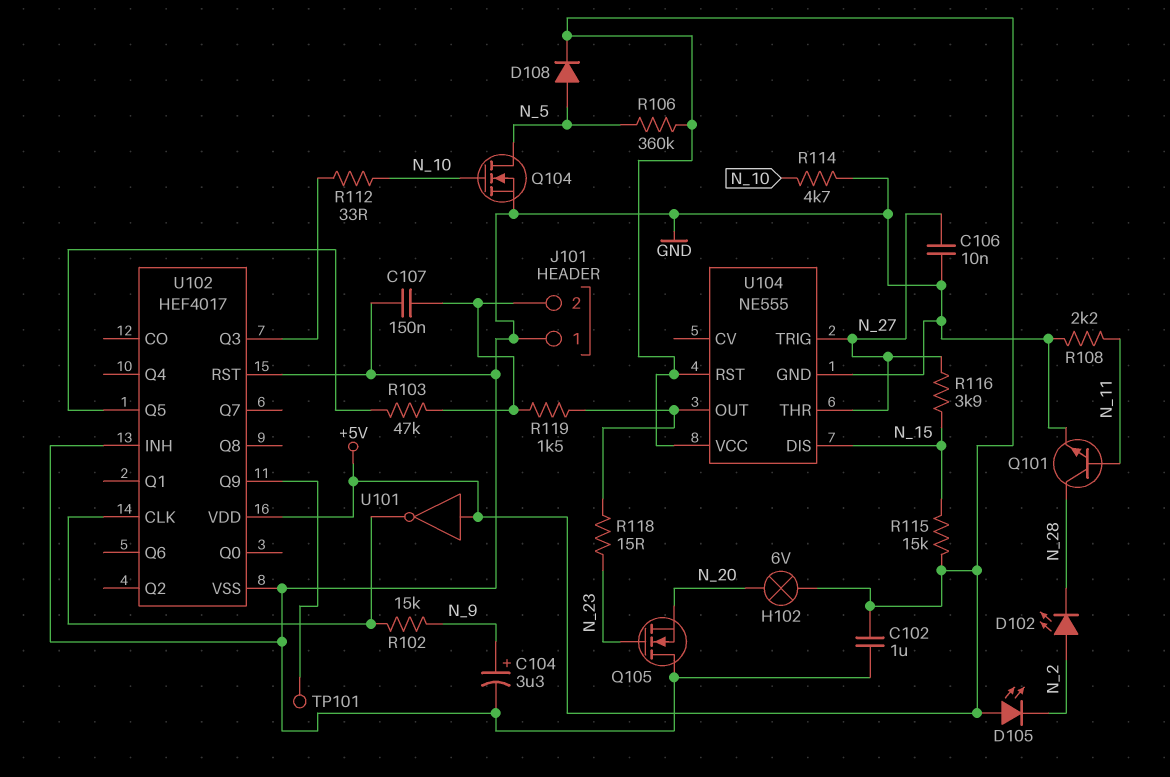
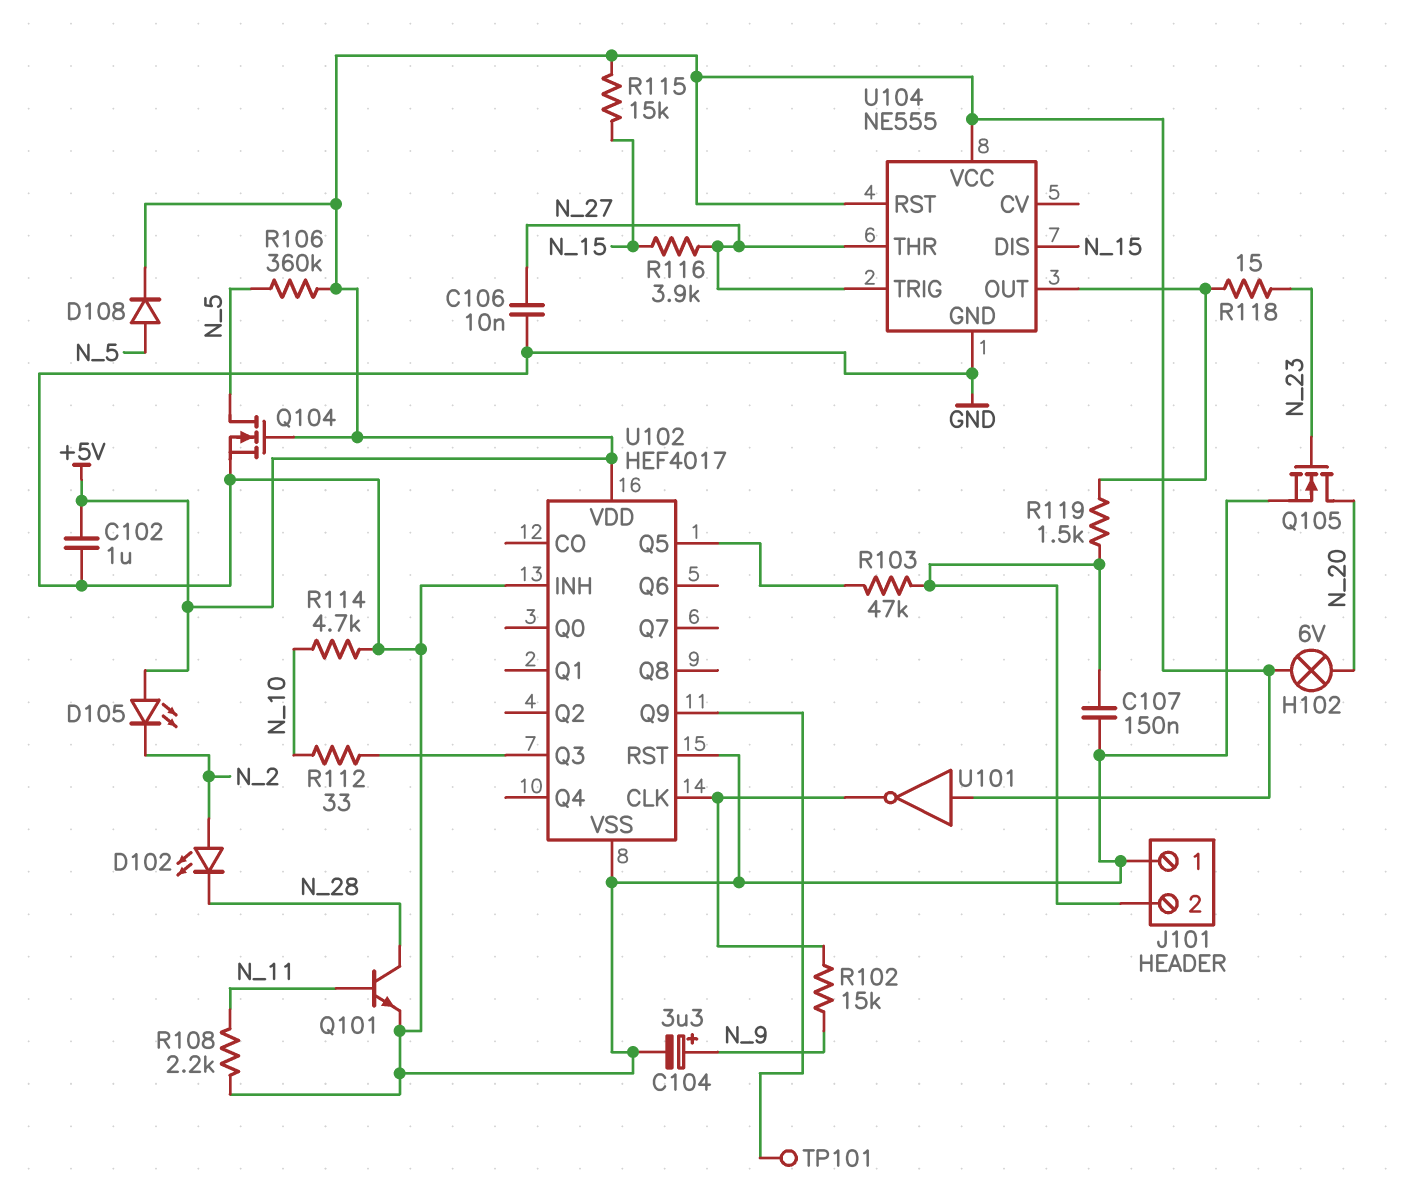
Q104: NMOS (G N_10, D N_5, S GND) -> NMOS (G +5V, D N_5, S GND)
Q105: NMOS (G N_23, D GND, S N_20) -> NMOS (G N_23, D N_20, S GND)

